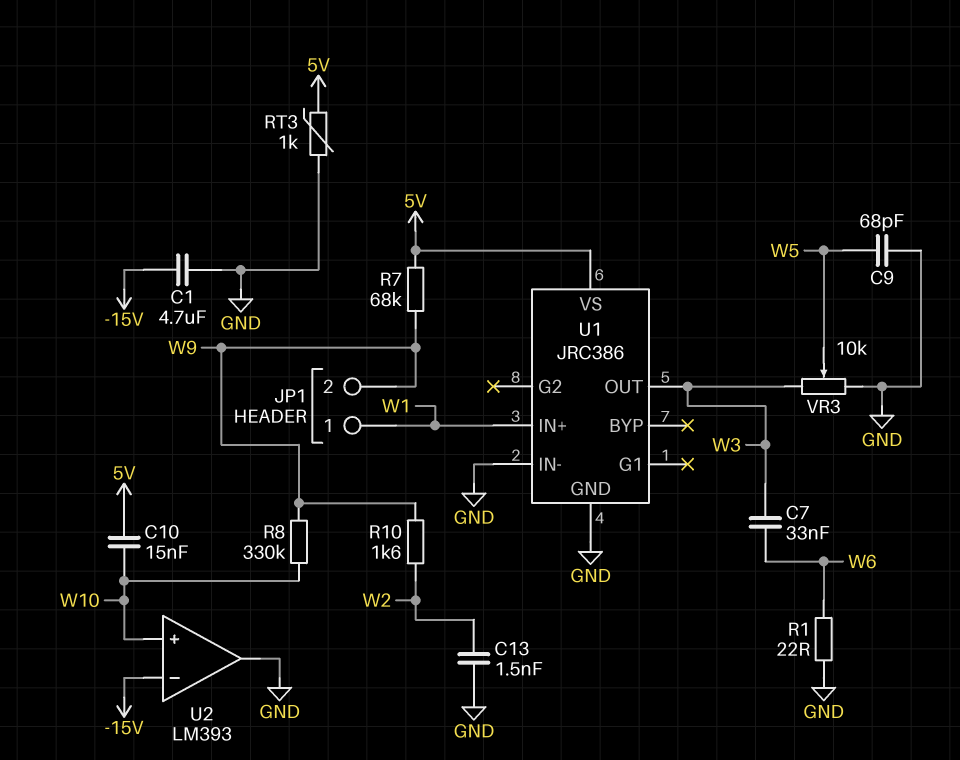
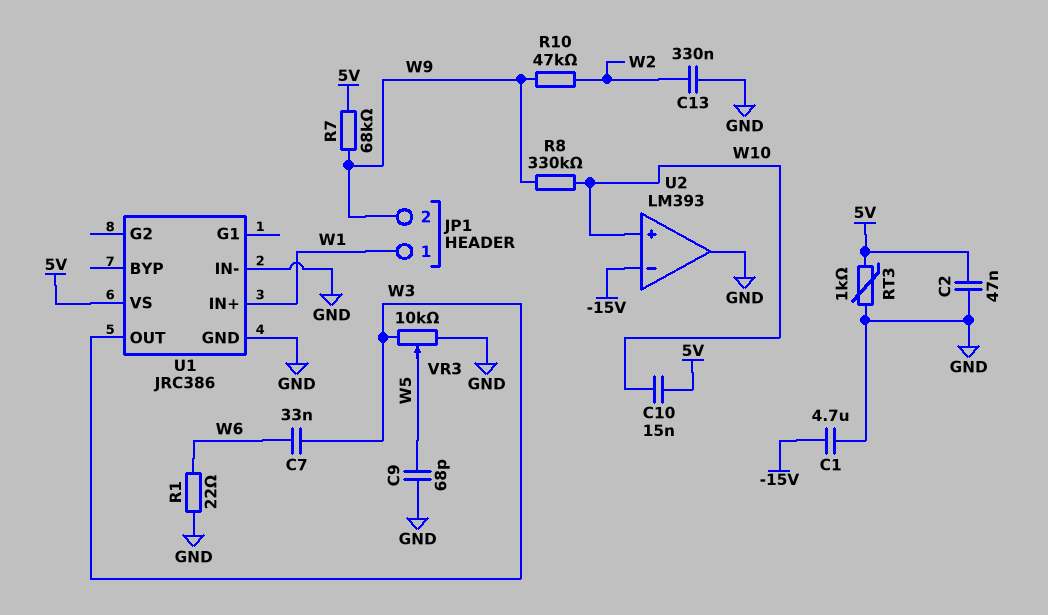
C2: none -> 47nF (5V, GND)
C13: 1.5nF (GND, W2) -> 330nF (GND, W2)
R10: 1.6k (W2, W9) -> 47k (W2, W9)

